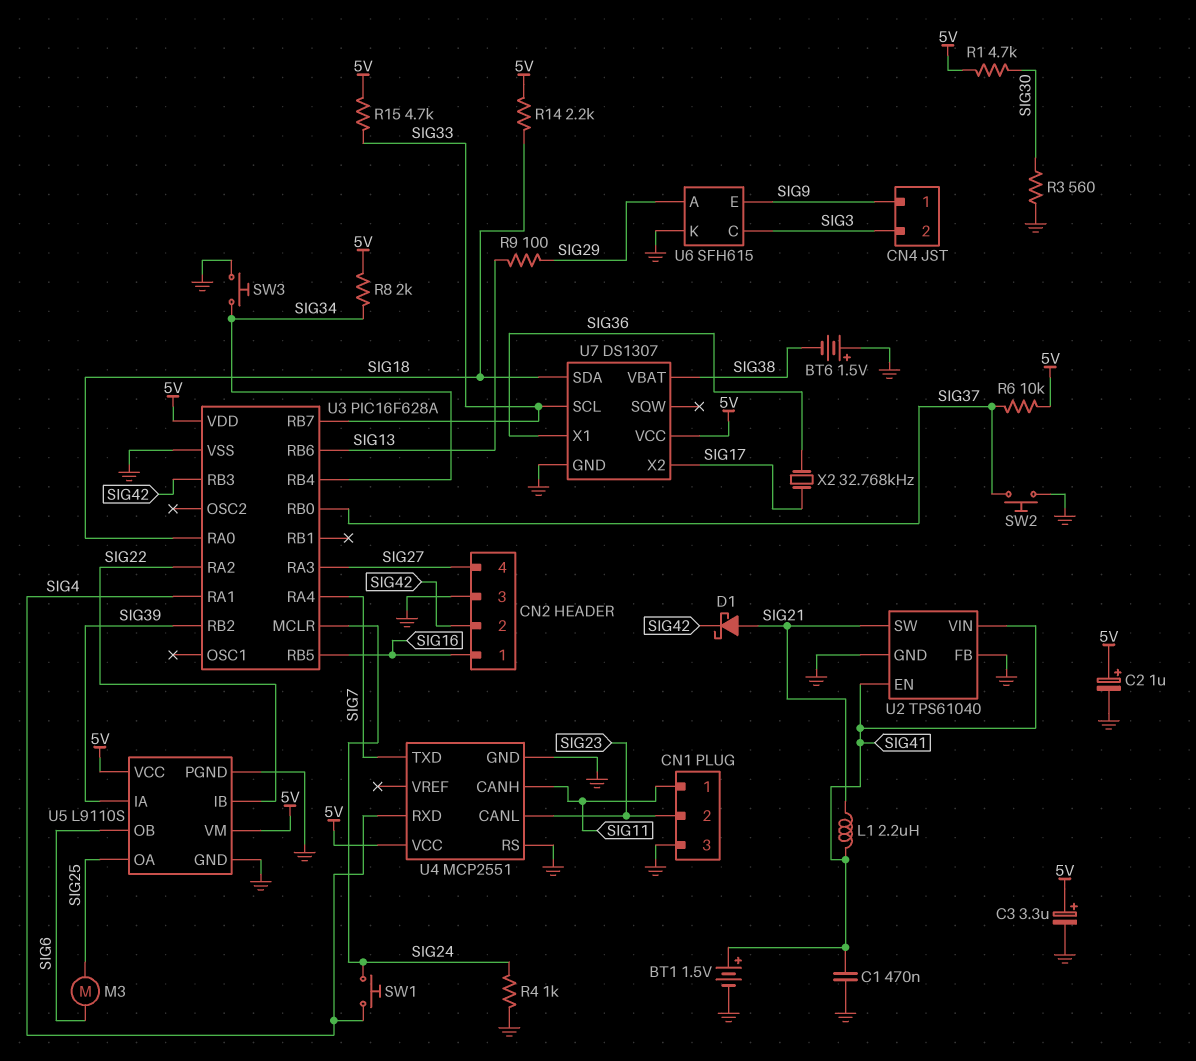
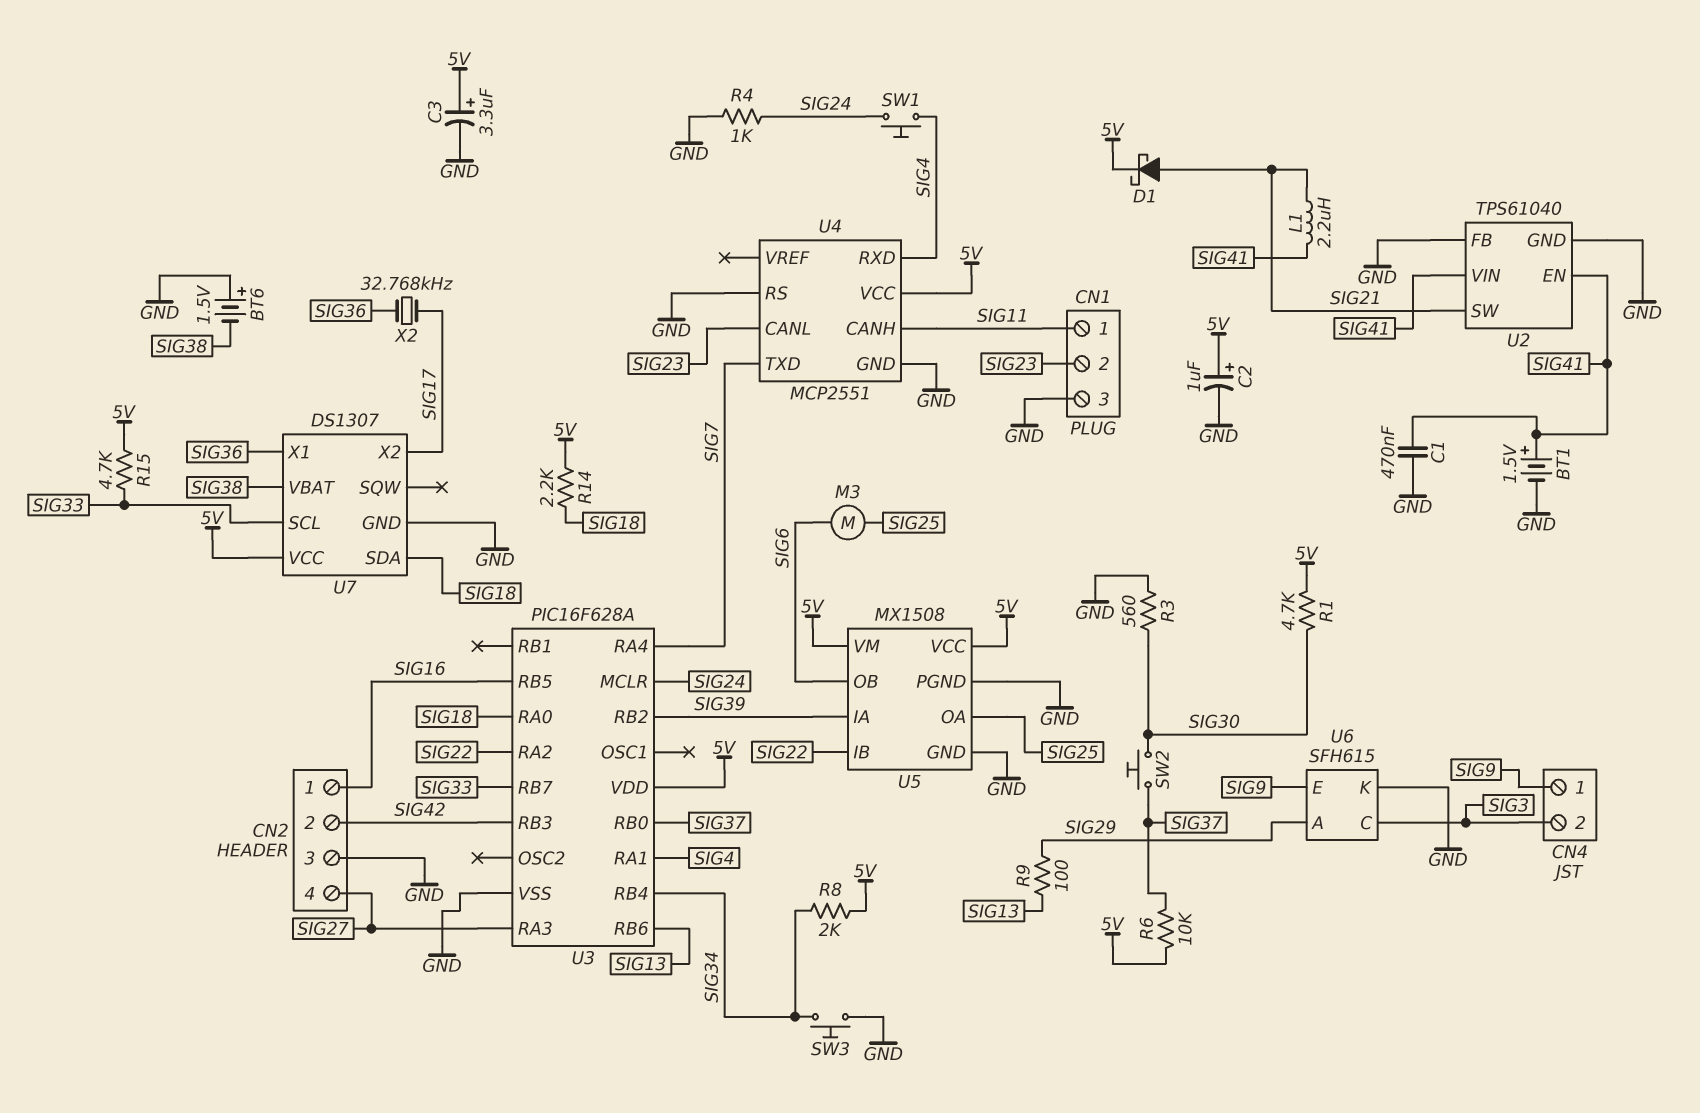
D1: schottky (A SIG21, K SIG42) -> schottky (A SIG21, K 5V)
SW2: button (GND, SIG37) -> button (SIG30, SIG37)
U5: L9110S -> MX1508

